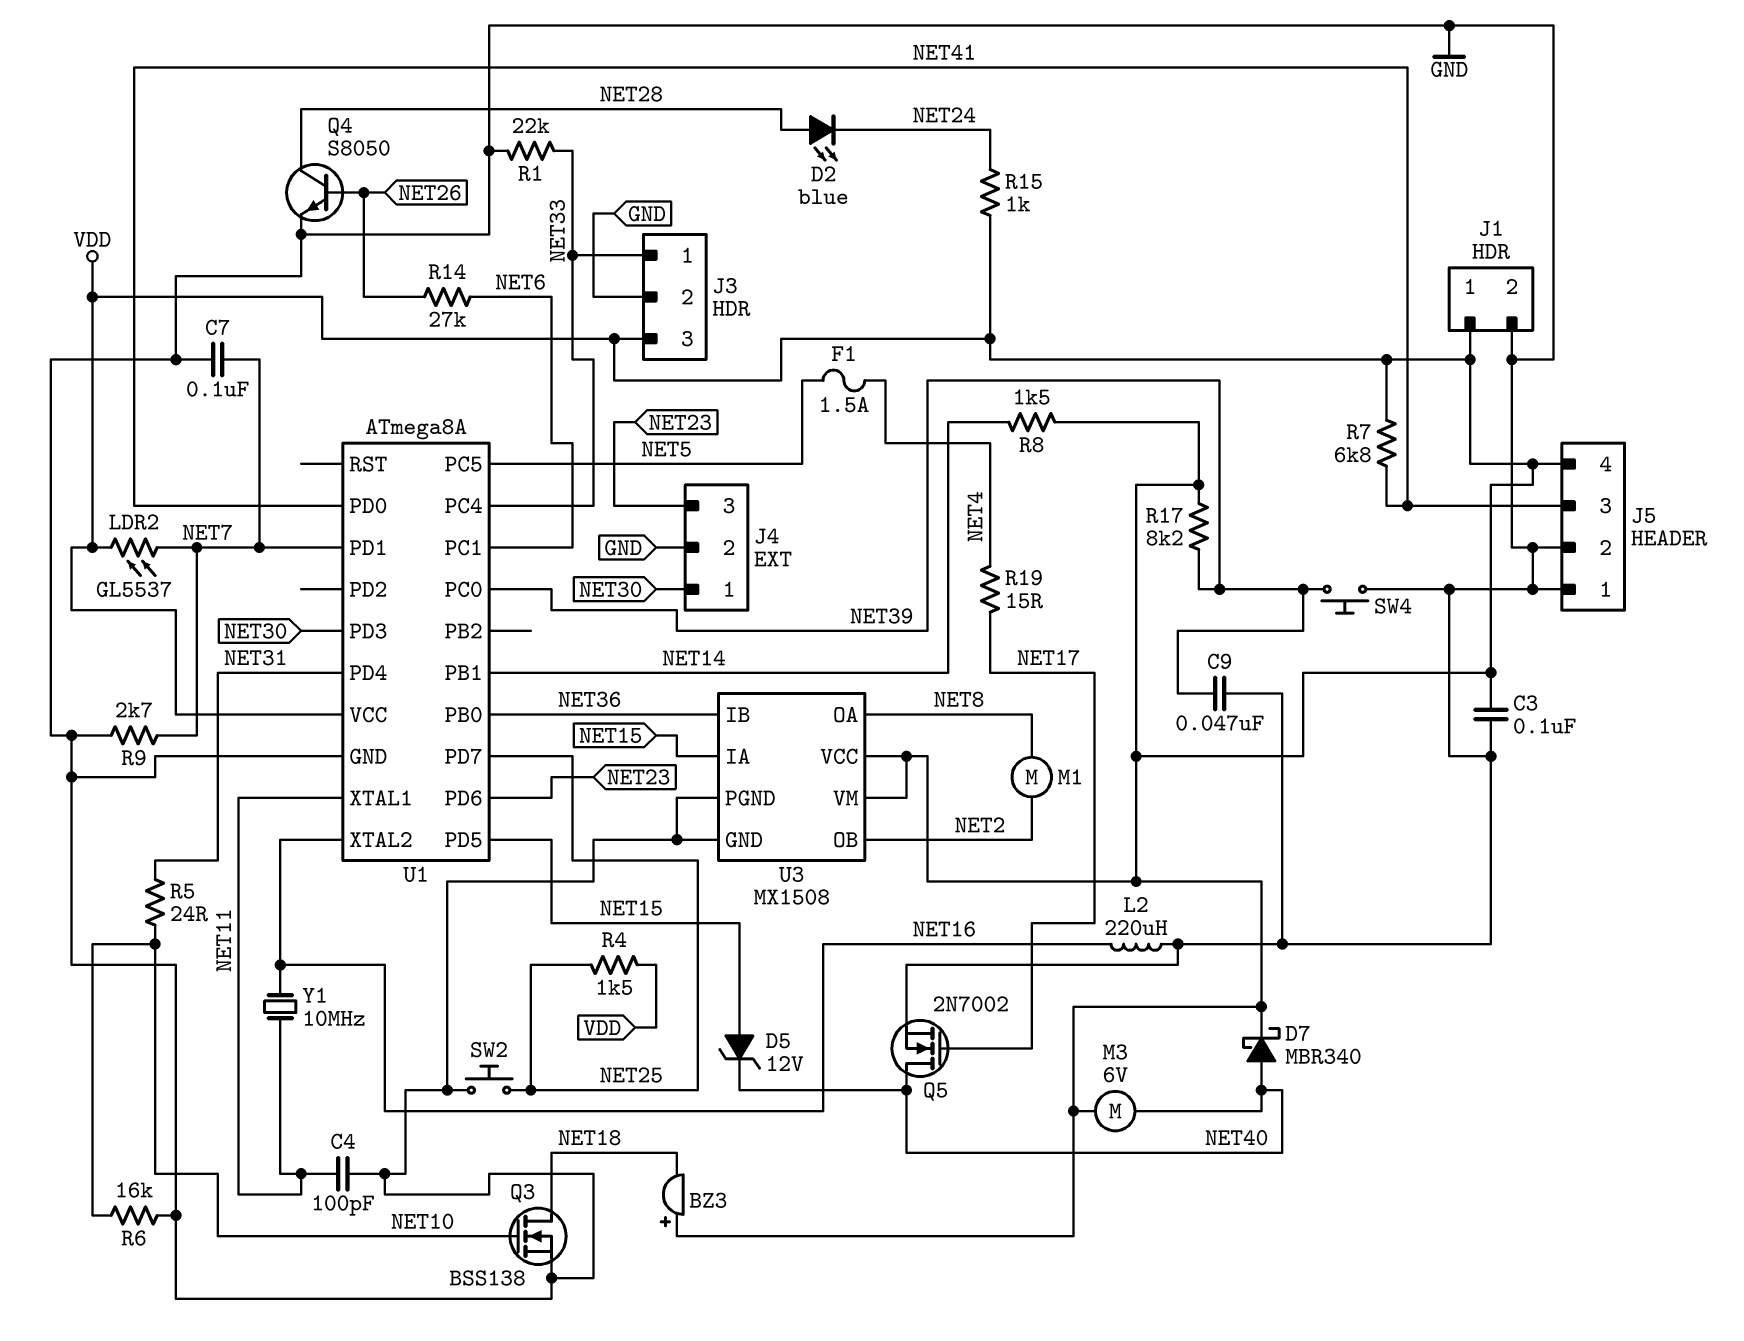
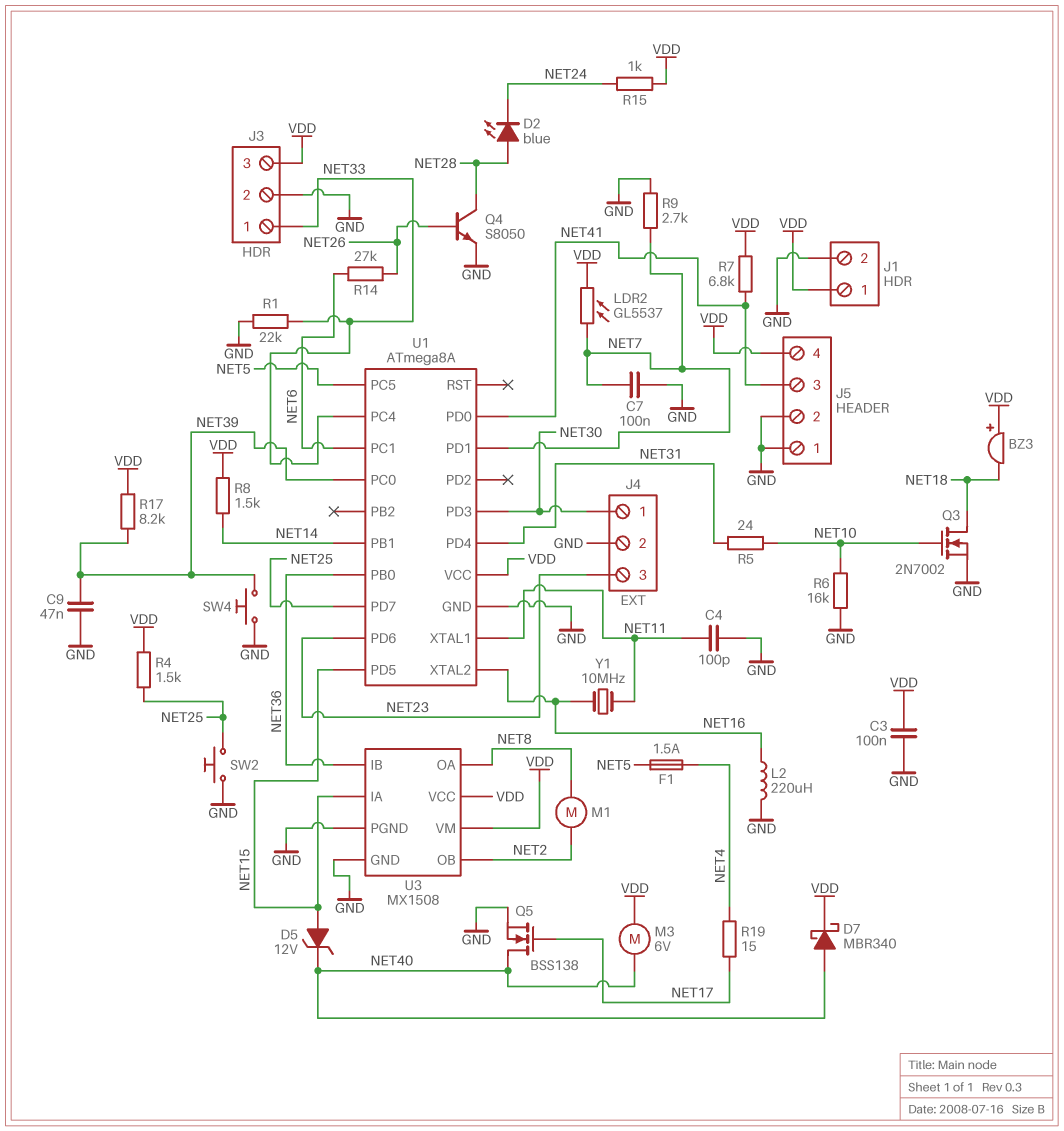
Q3: NMOS BSS138 (G NET10, D NET18, S GND) -> NMOS 2N7002 (G NET10, D NET18, S GND)
Q5: NMOS 2N7002 (G NET17, D NET40, S GND) -> NMOS BSS138 (G NET17, D NET40, S GND)

